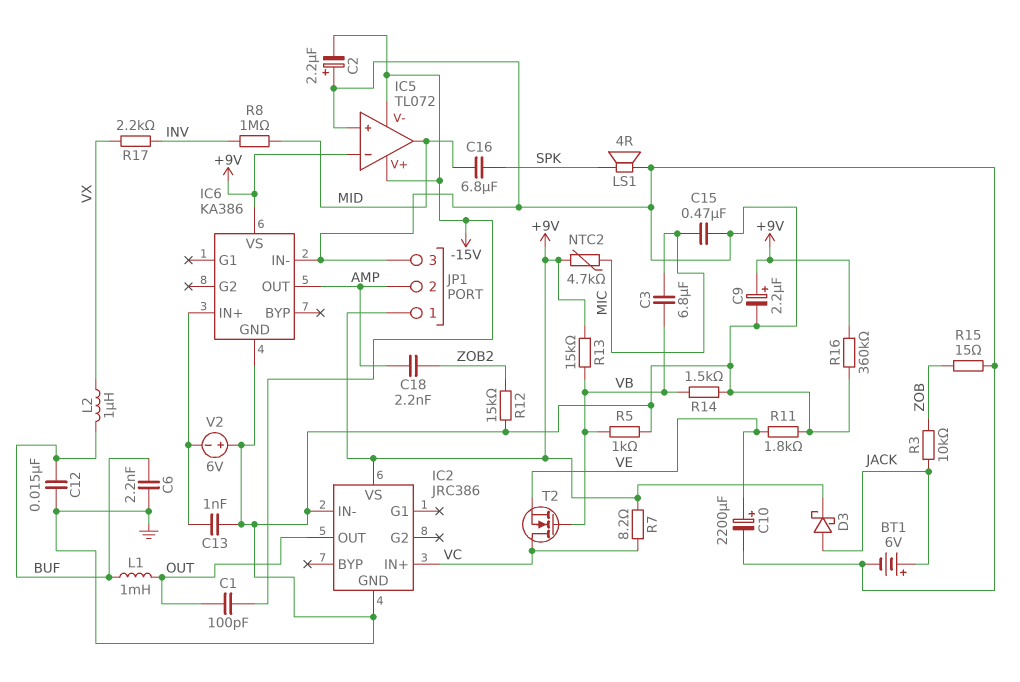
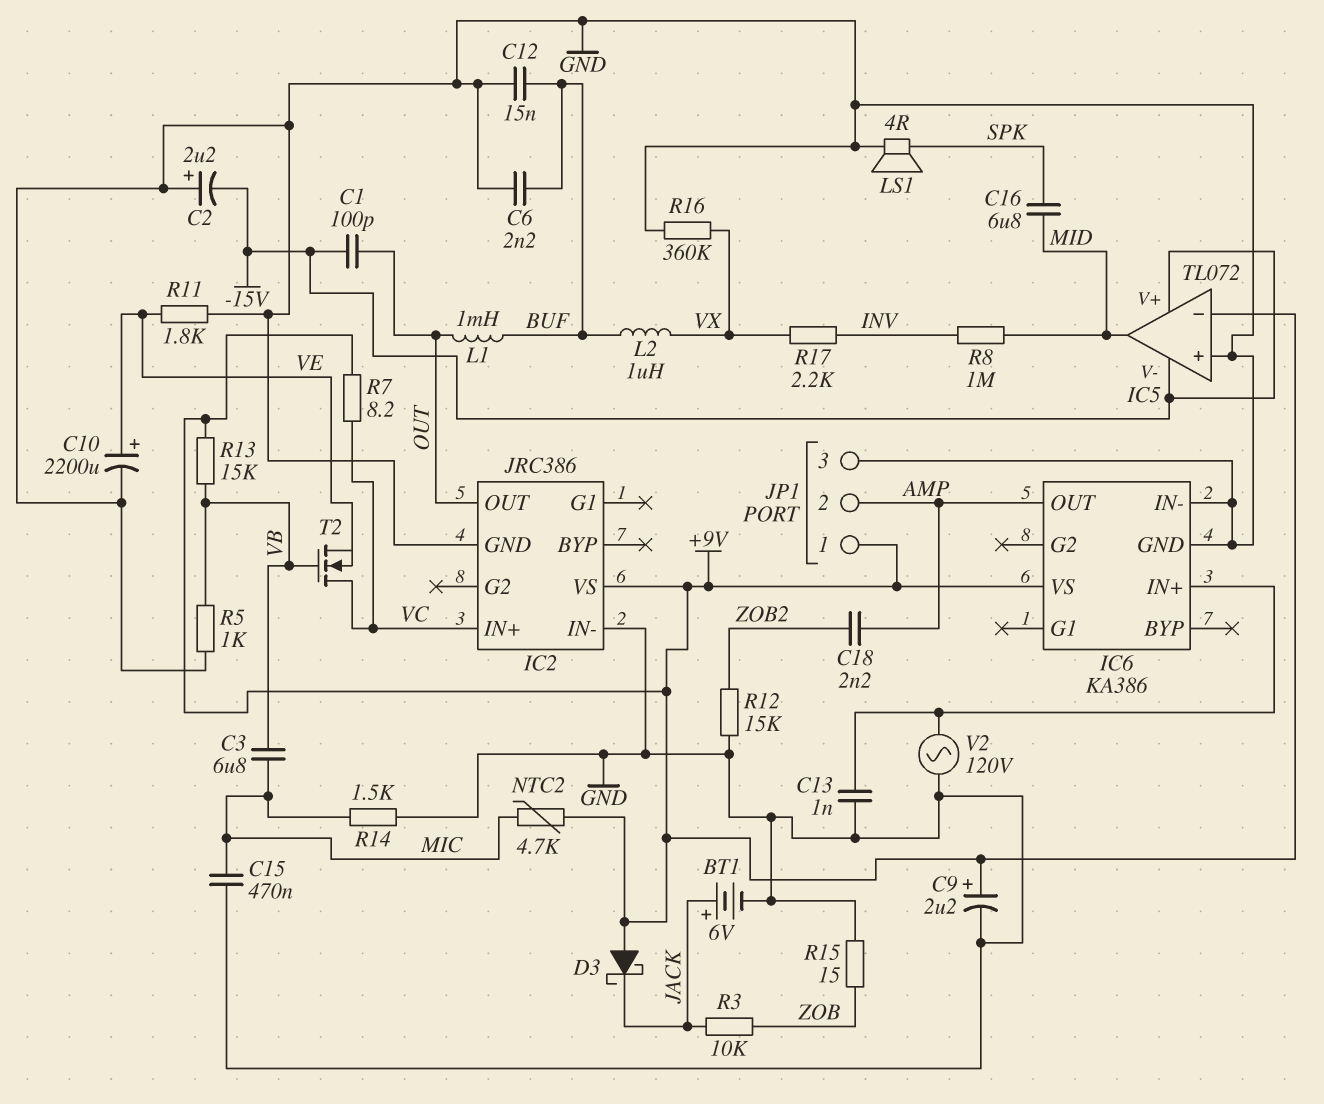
D3: schottky (A JACK, K +9V) -> schottky (A +9V, K JACK)
R14: 1.5k (GND, VB) -> 1.5k (GND, MIC)
R16: 360k (+9V, GND) -> 360k (GND, VX)
V2: 6V (plus GND, minus IC6/IN+) -> AC 120V (GND, IC6/IN+)

